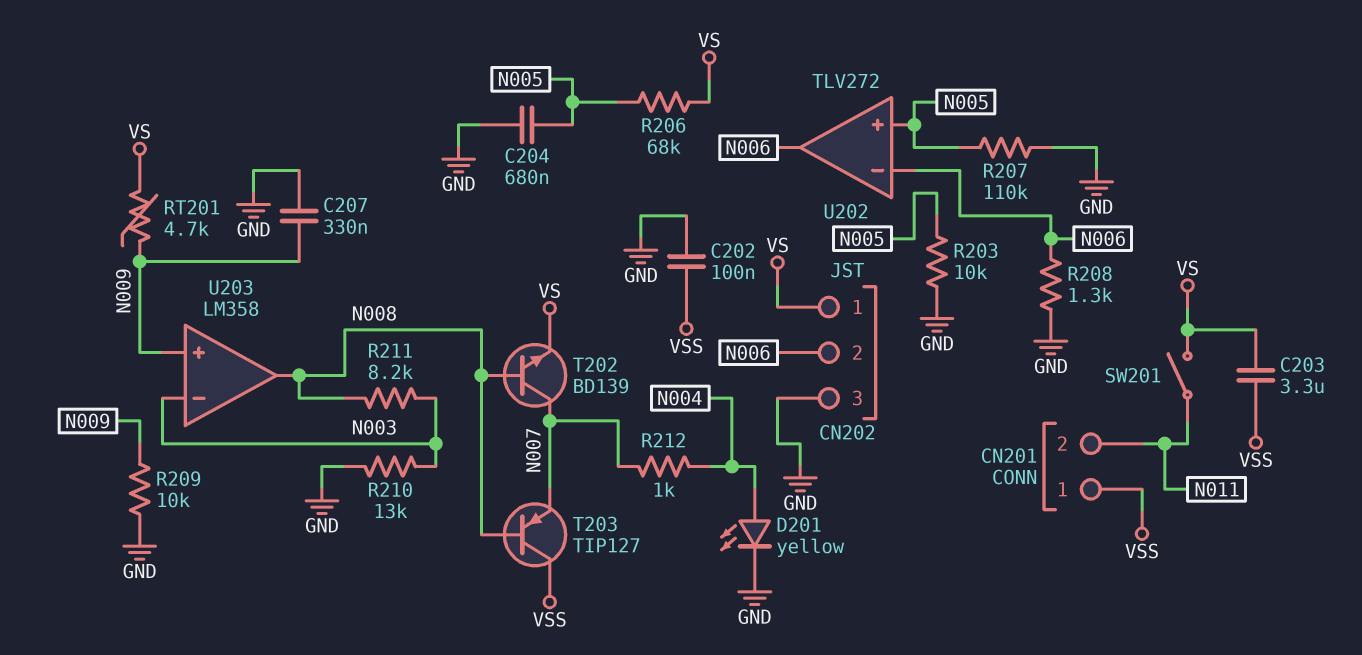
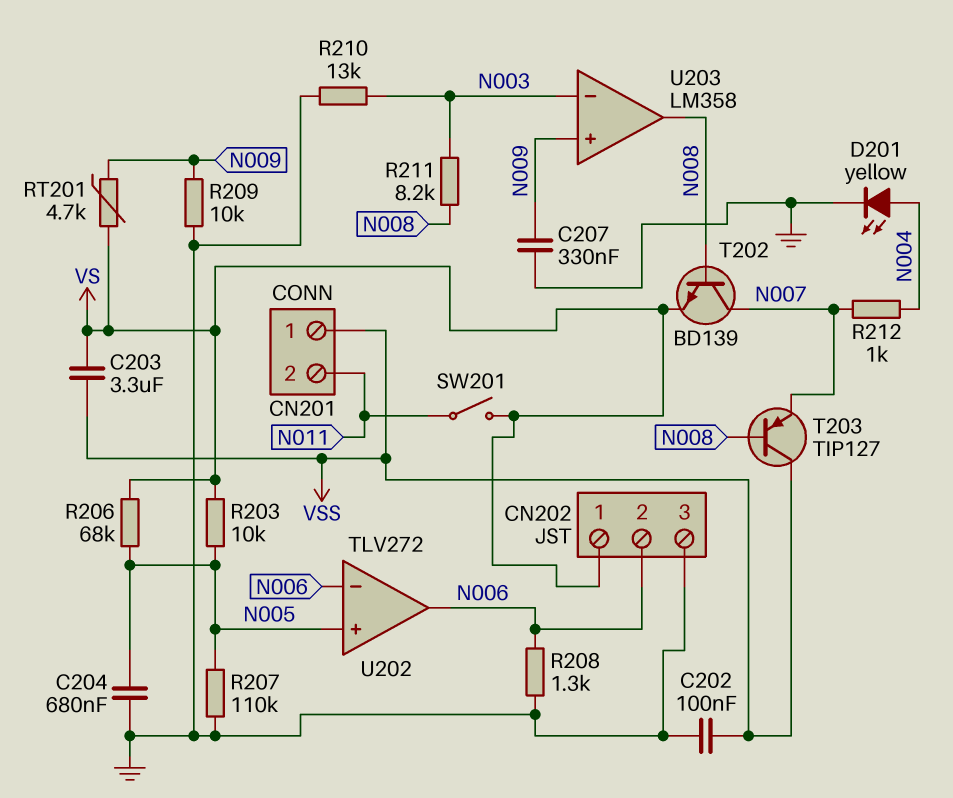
R203: 10k (GND, N005) -> 10k (N005, VS)

